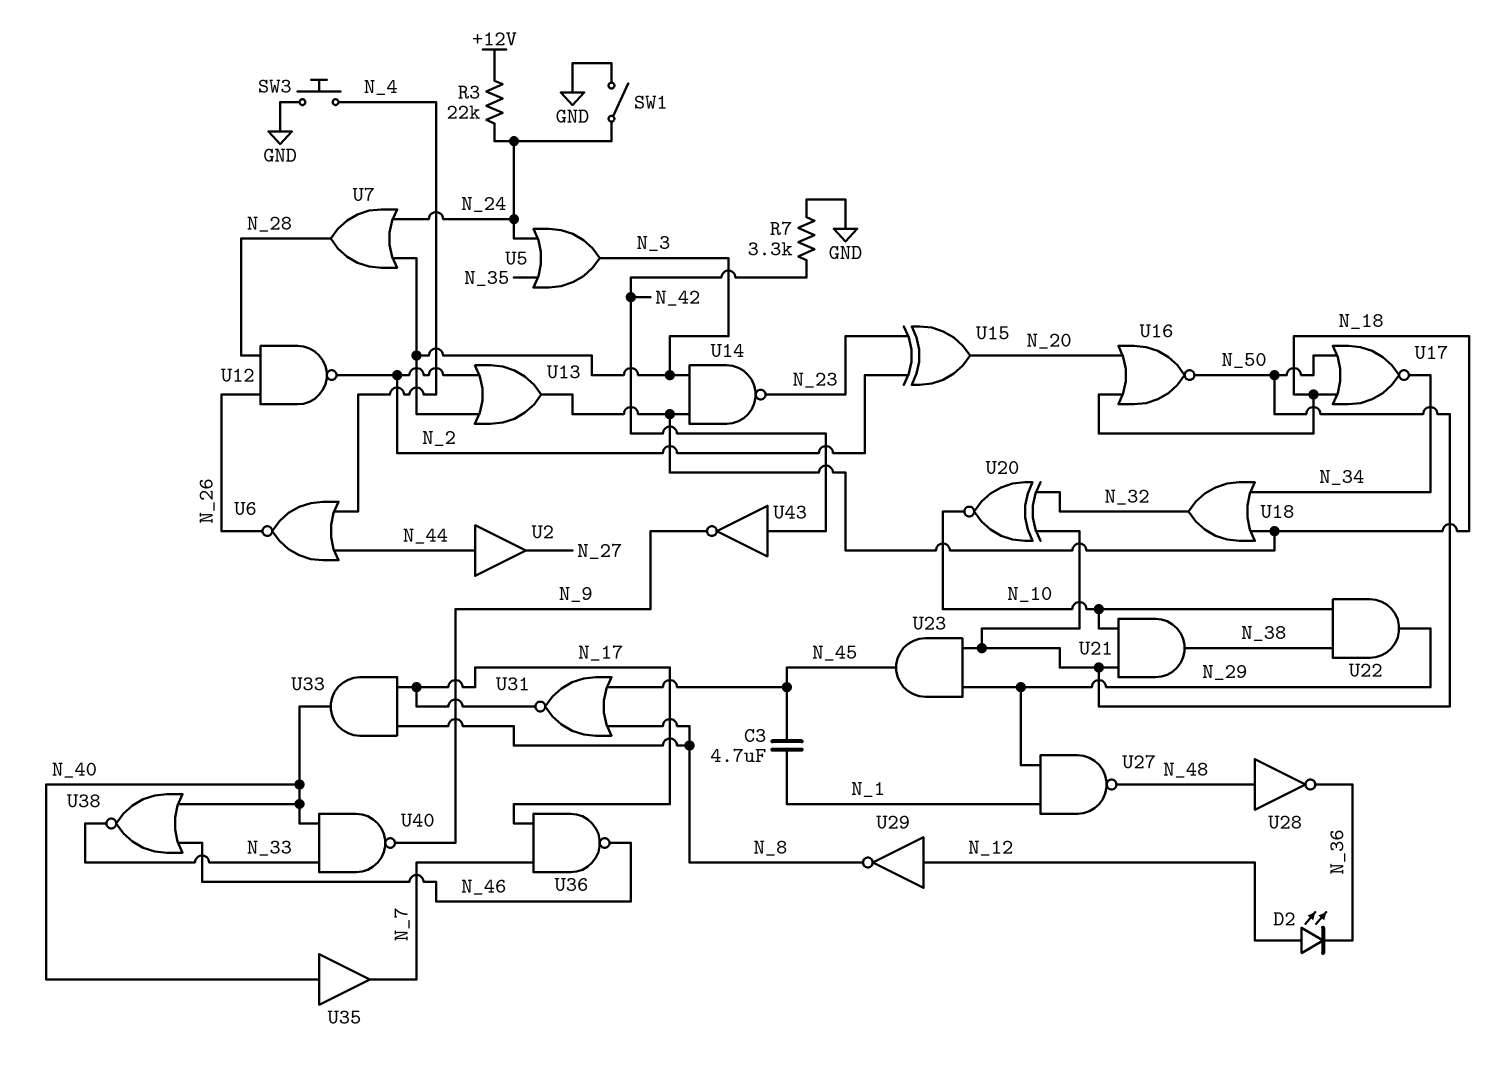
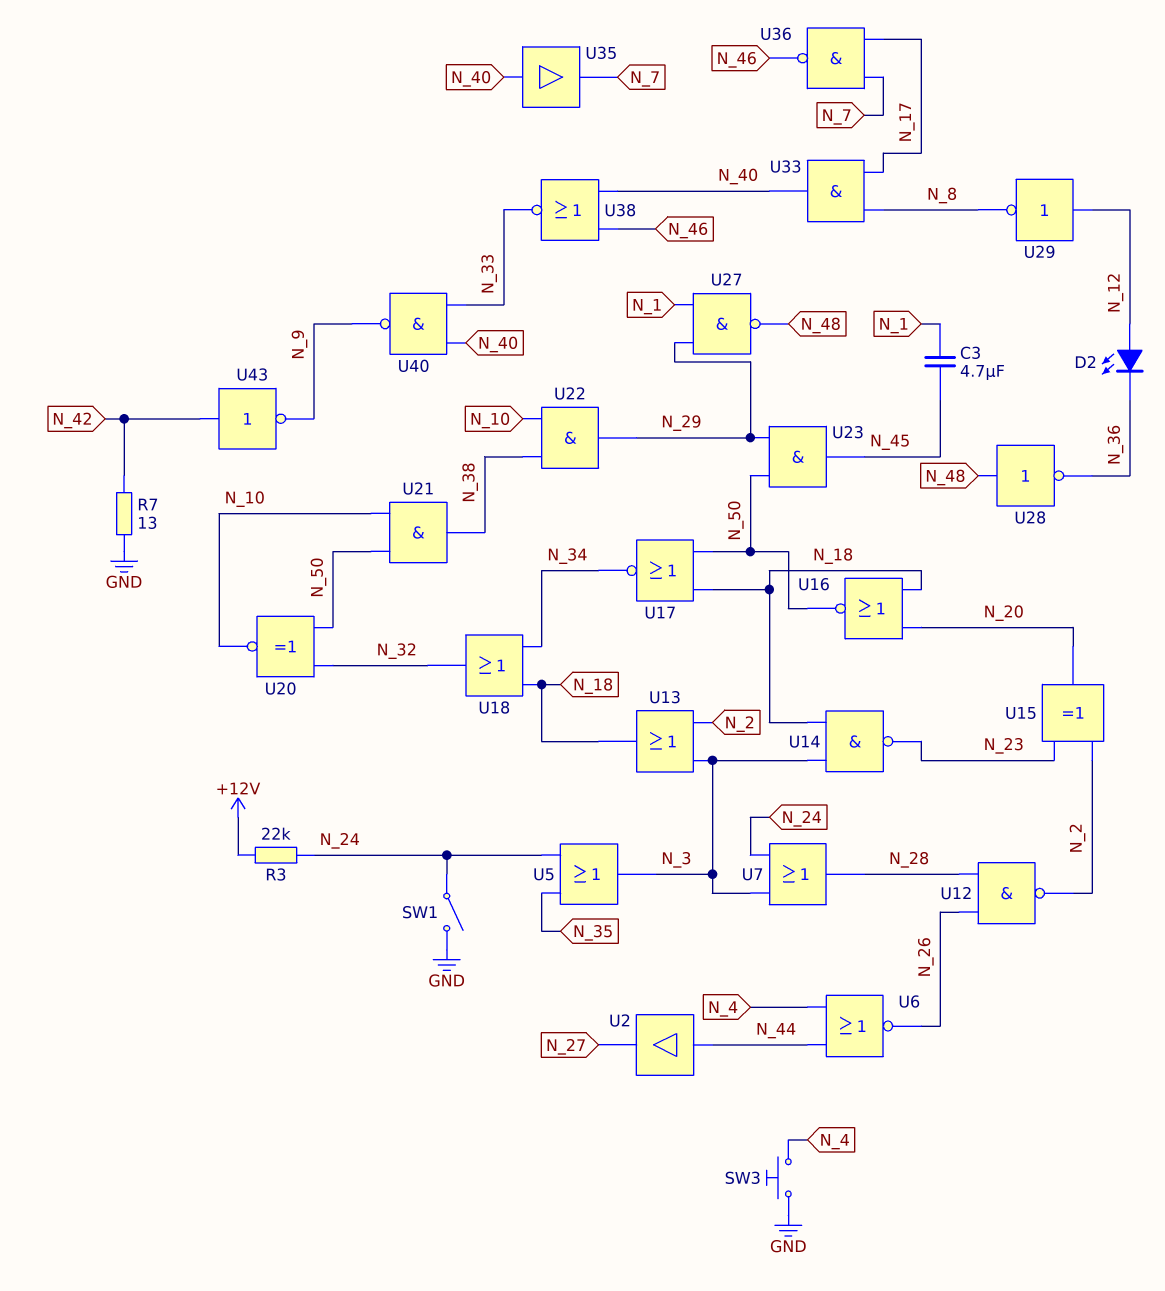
R7: 3.3k (GND, N_42) -> 13 (GND, N_42)
U31: NOR (in N_8, in N_45, out N_17) -> none

